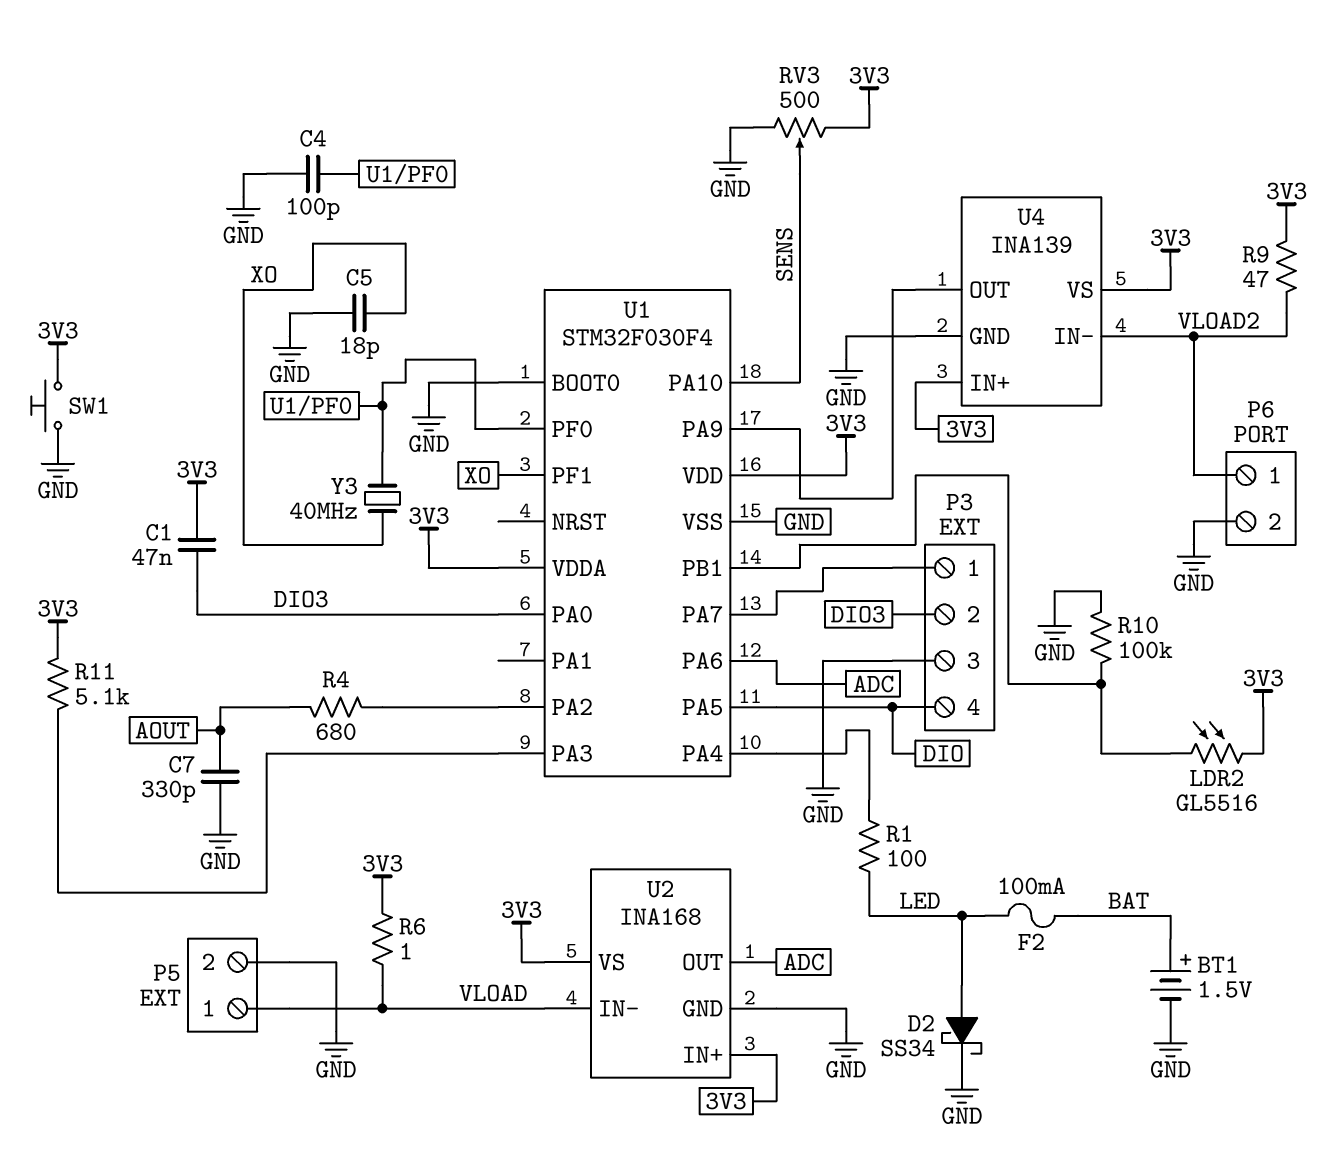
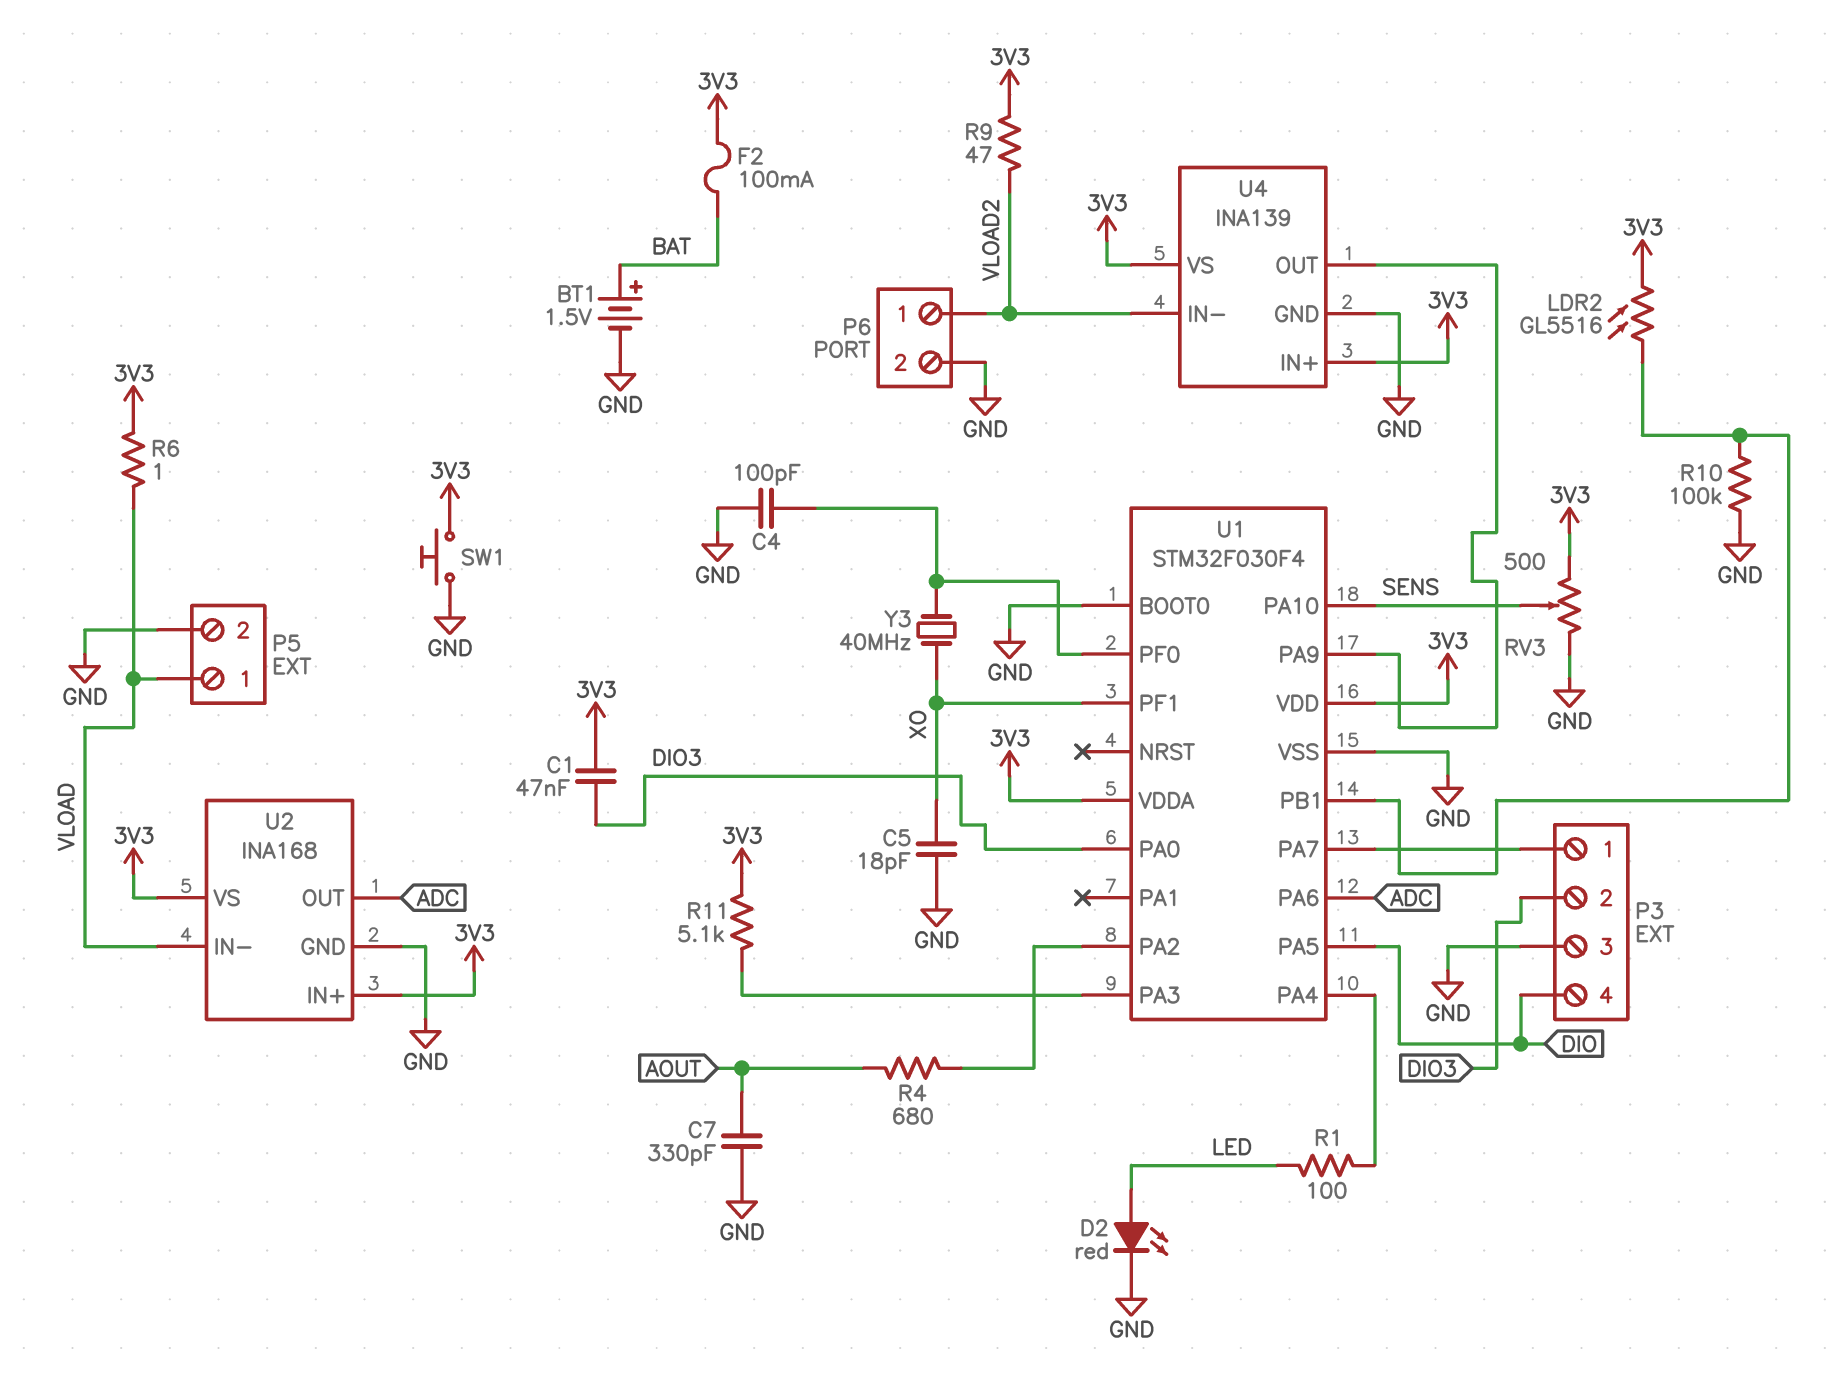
D2: schottky SS34 (A LED, K GND) -> LED red (A LED, K GND)
F2: 100mA (BAT, LED) -> 100mA (3V3, BAT)

